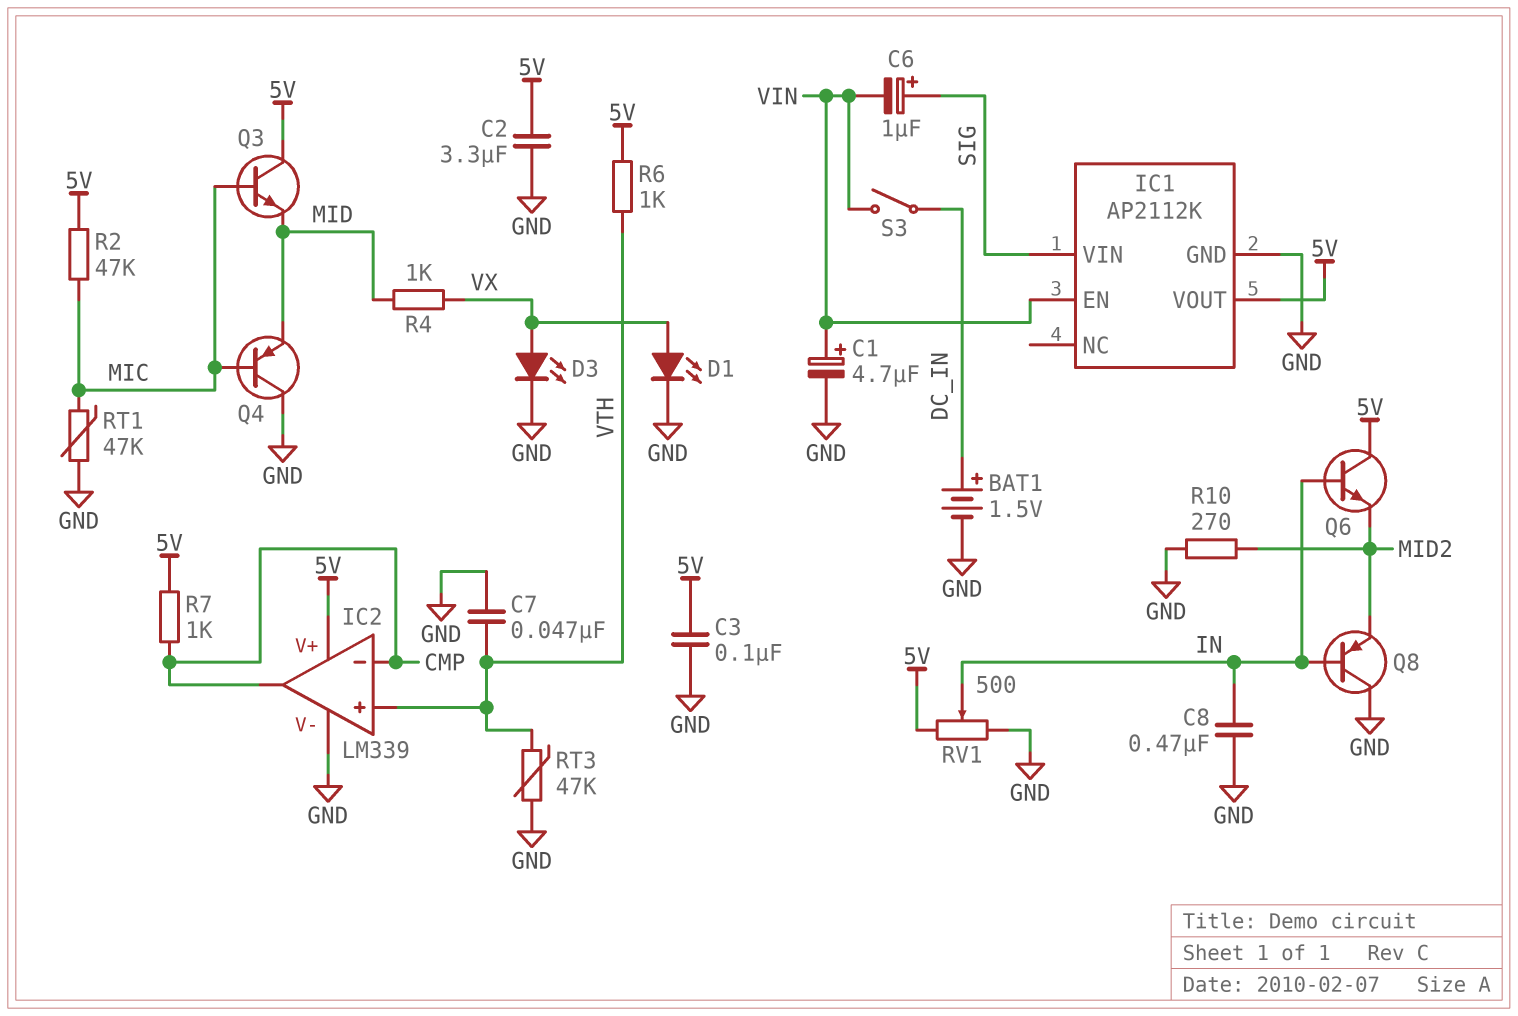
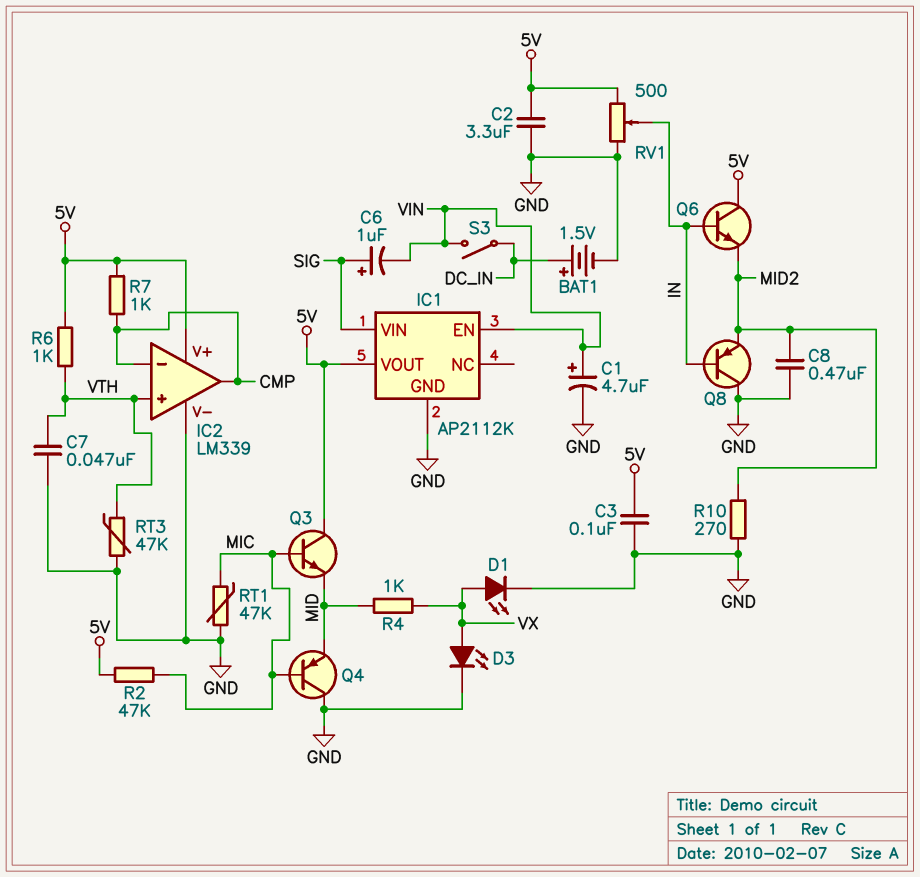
C8: 470nF (GND, IN) -> 470nF (GND, MID2)

